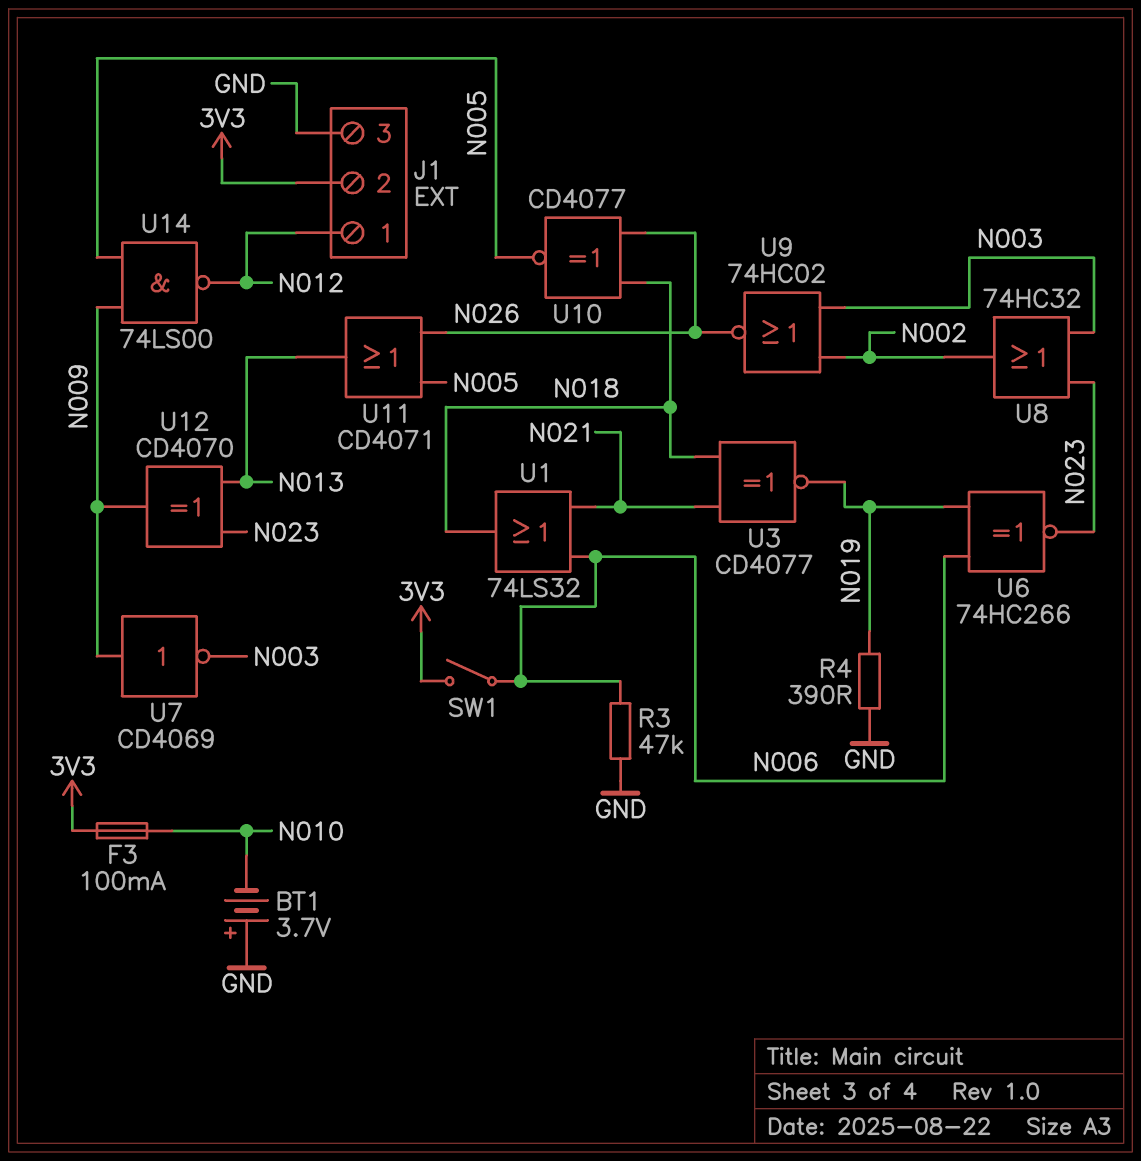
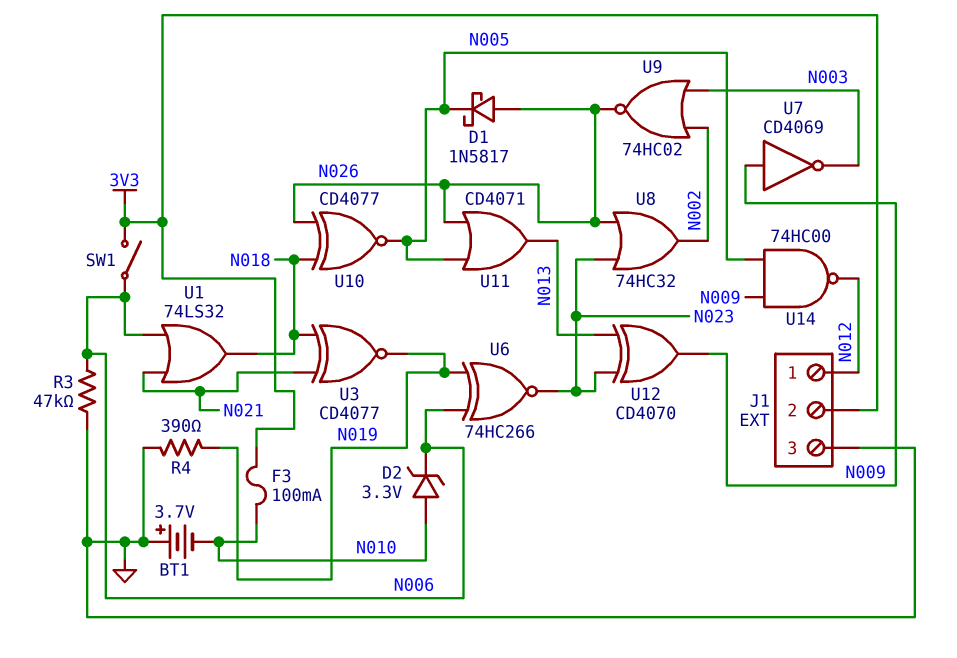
D1: none -> schottky 1N5817 (A N026, K N005)
D2: none -> zener 3.3V (A N010, K N006)
U8: OR 74HC32 (in N003, in N023, out N002) -> OR 74HC32 (in N023, in N026, out N002)
U14: NAND 74LS00 (in N005, in N009, out N012) -> NAND 74HC00 (in N005, in N009, out N012)

